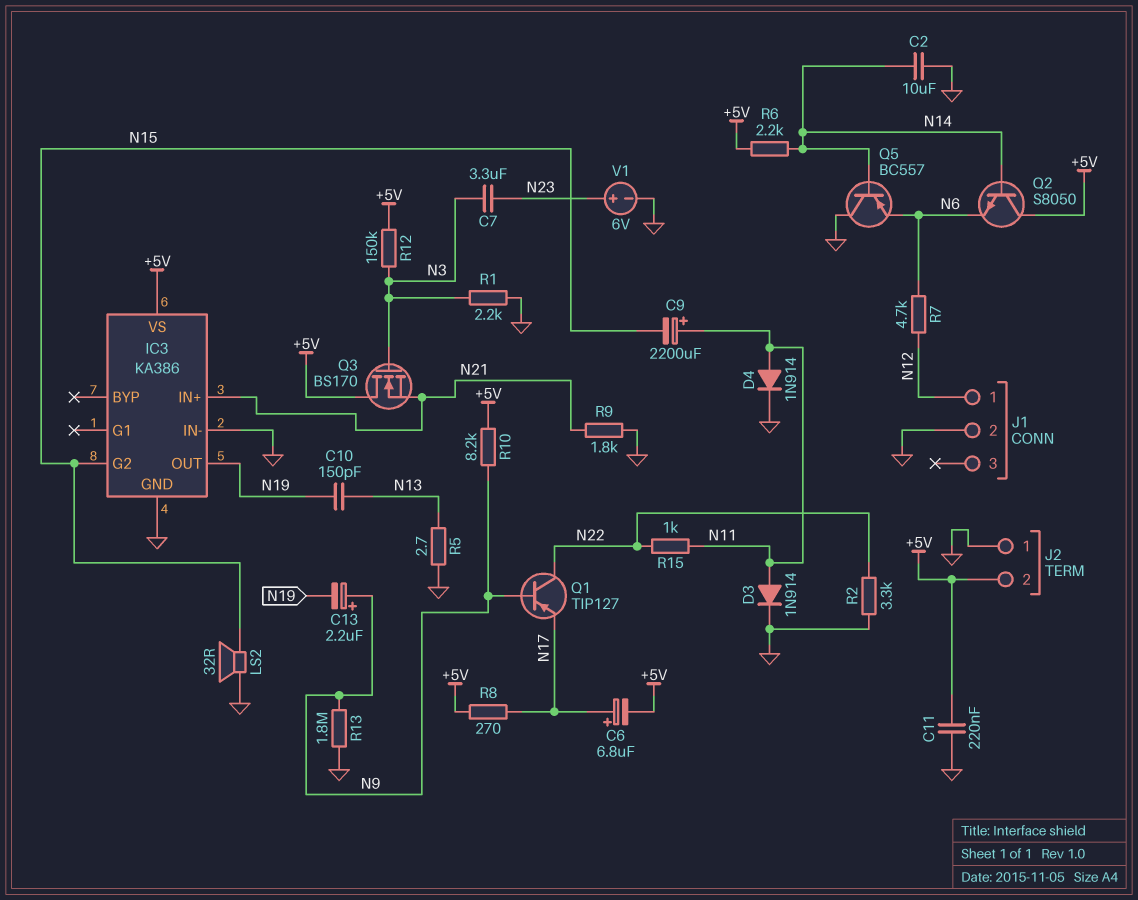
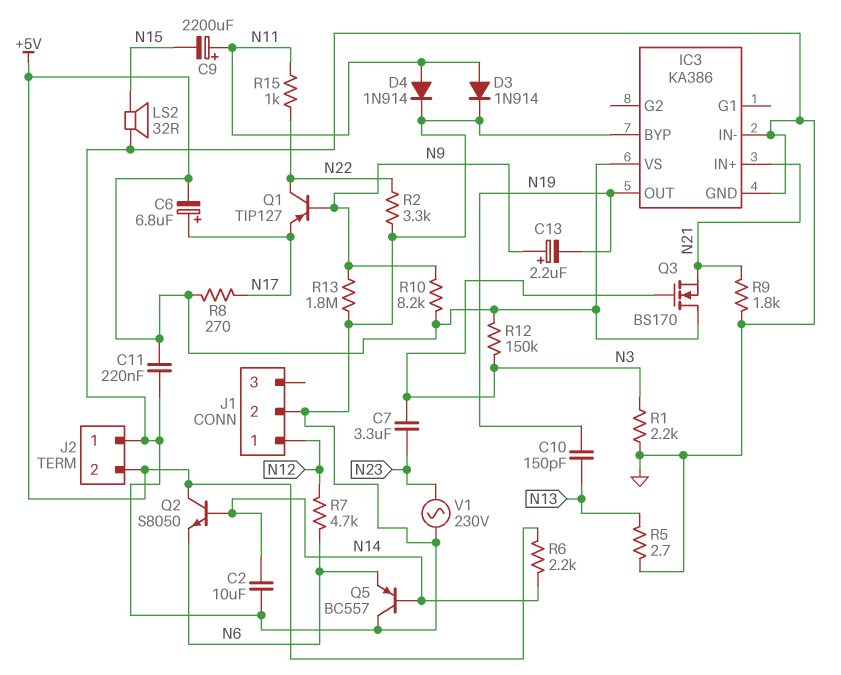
IC3 pin BYP: none -> GND
IC3 pin G2: N15 -> none
V1: 6V (plus N23, minus GND) -> AC 230V (GND, N23)

